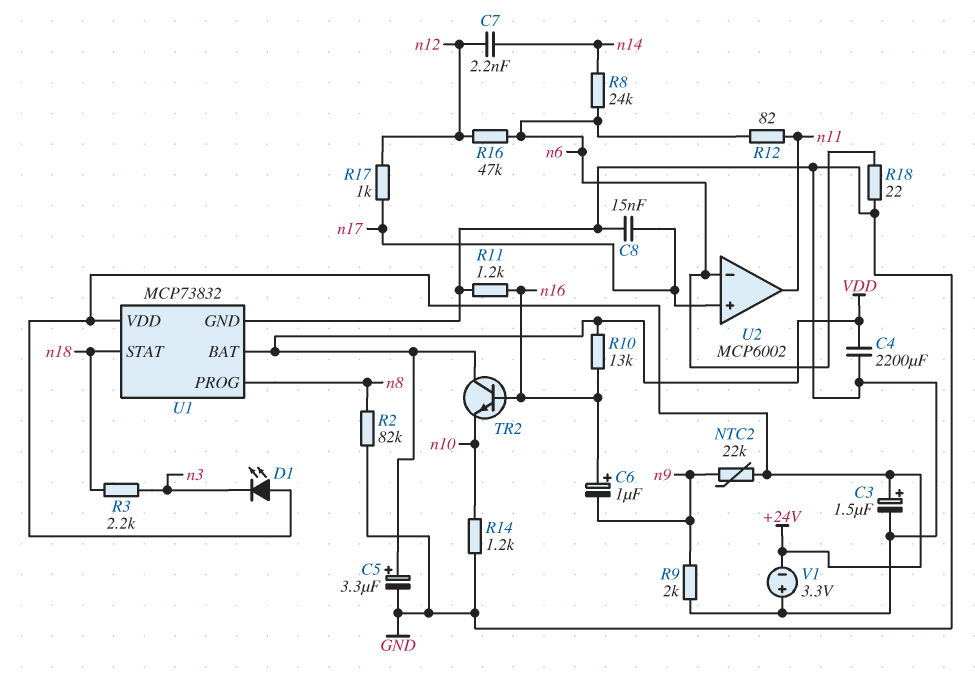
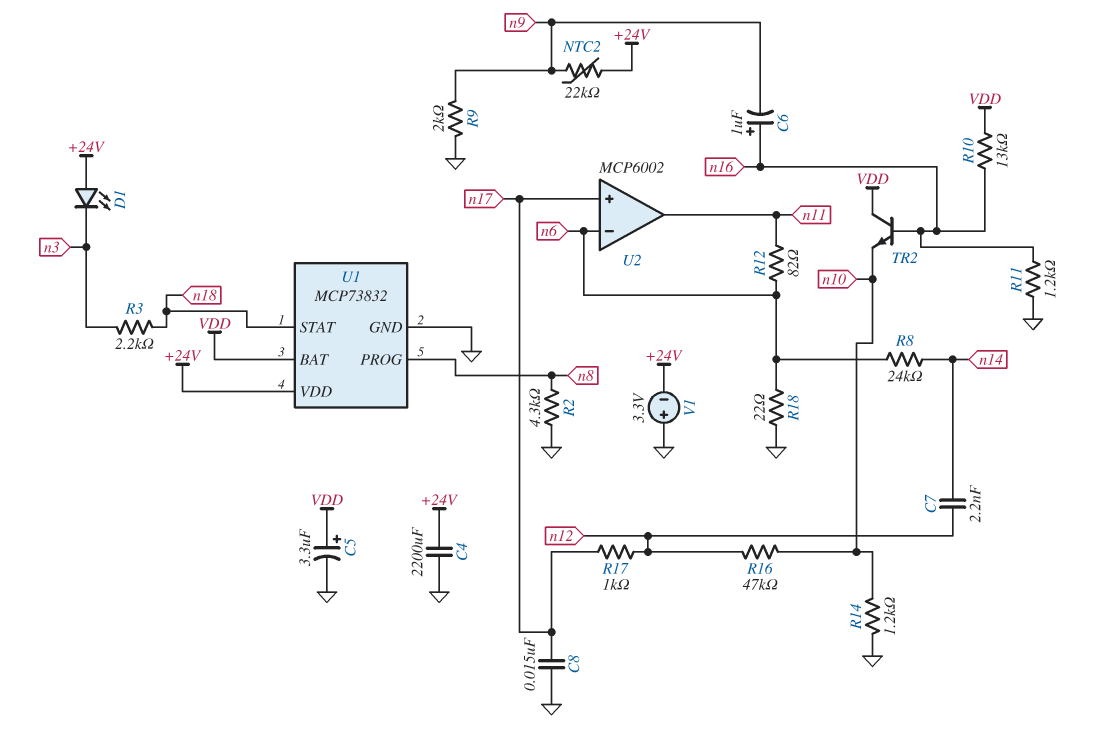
C3: 1.5uF (plus +24V, minus GND) -> none
C4: 2200uF (GND, VDD) -> 2200uF (+24V, GND)
R2: 82k (GND, n8) -> 4.3k (GND, n8)
R16: 47k (n6, n12) -> 47k (n10, n12)

